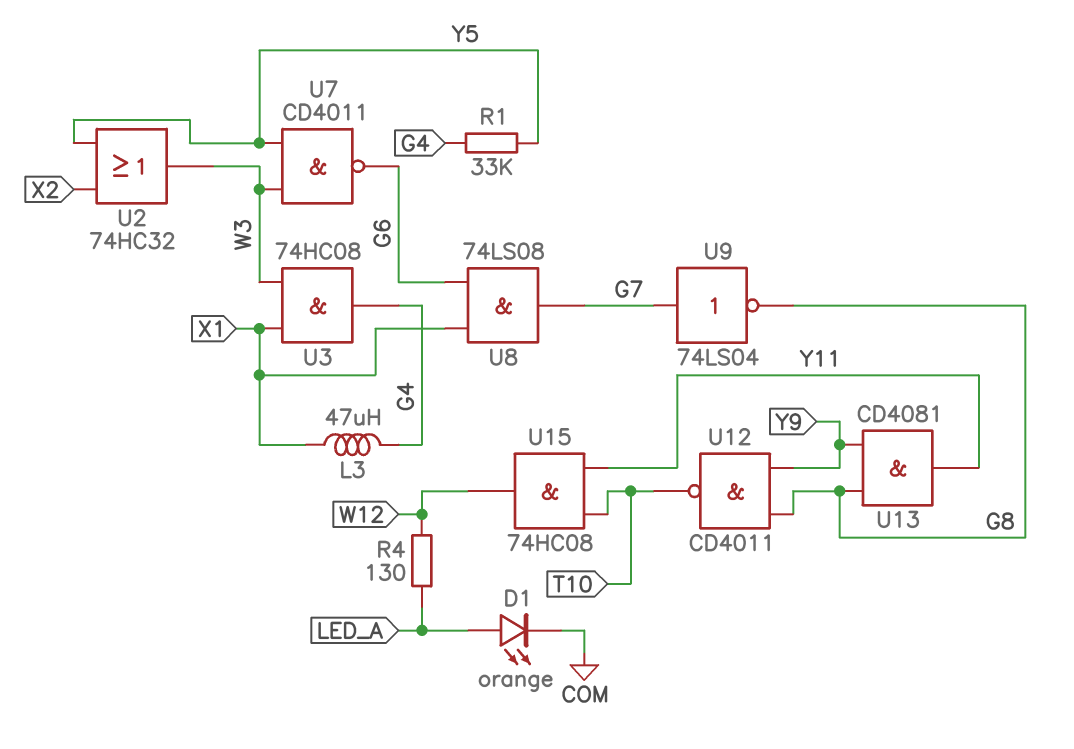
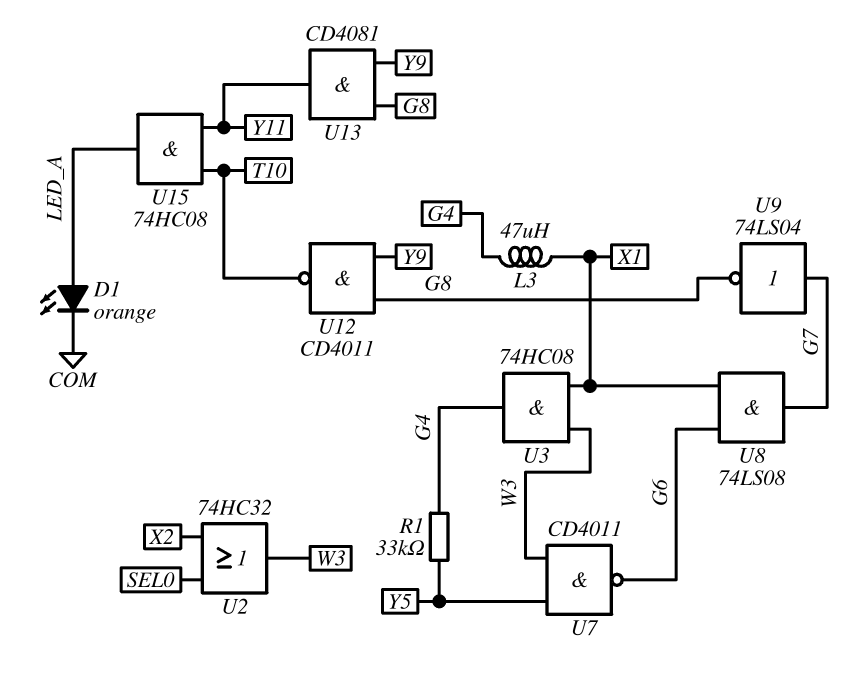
R4: 130 (LED_A, W12) -> none
U2: OR 74HC32 (in X2, in Y5, out W3) -> OR 74HC32 (in SEL0, in X2, out W3)
U15: AND 74HC08 (in T10, in Y11, out W12) -> AND 74HC08 (in T10, in Y11, out LED_A)

